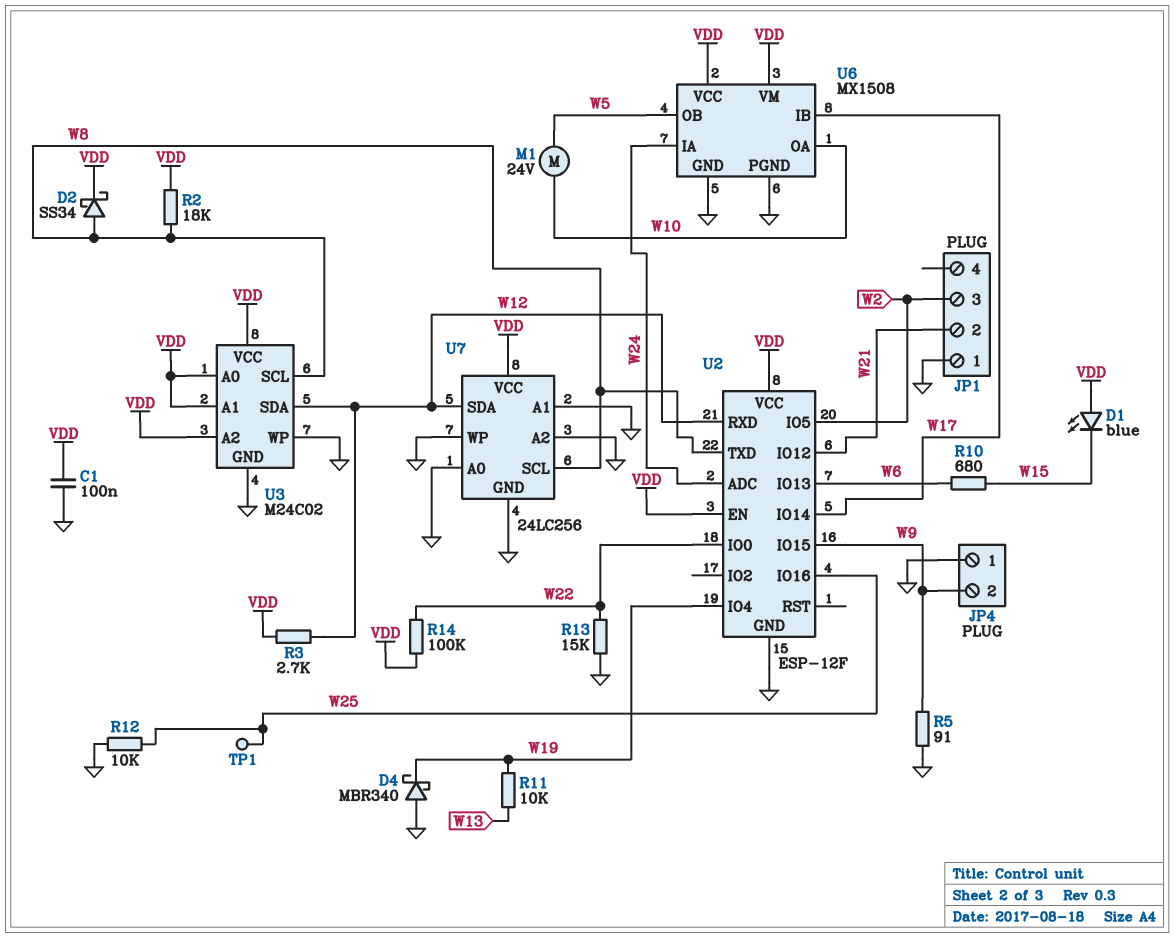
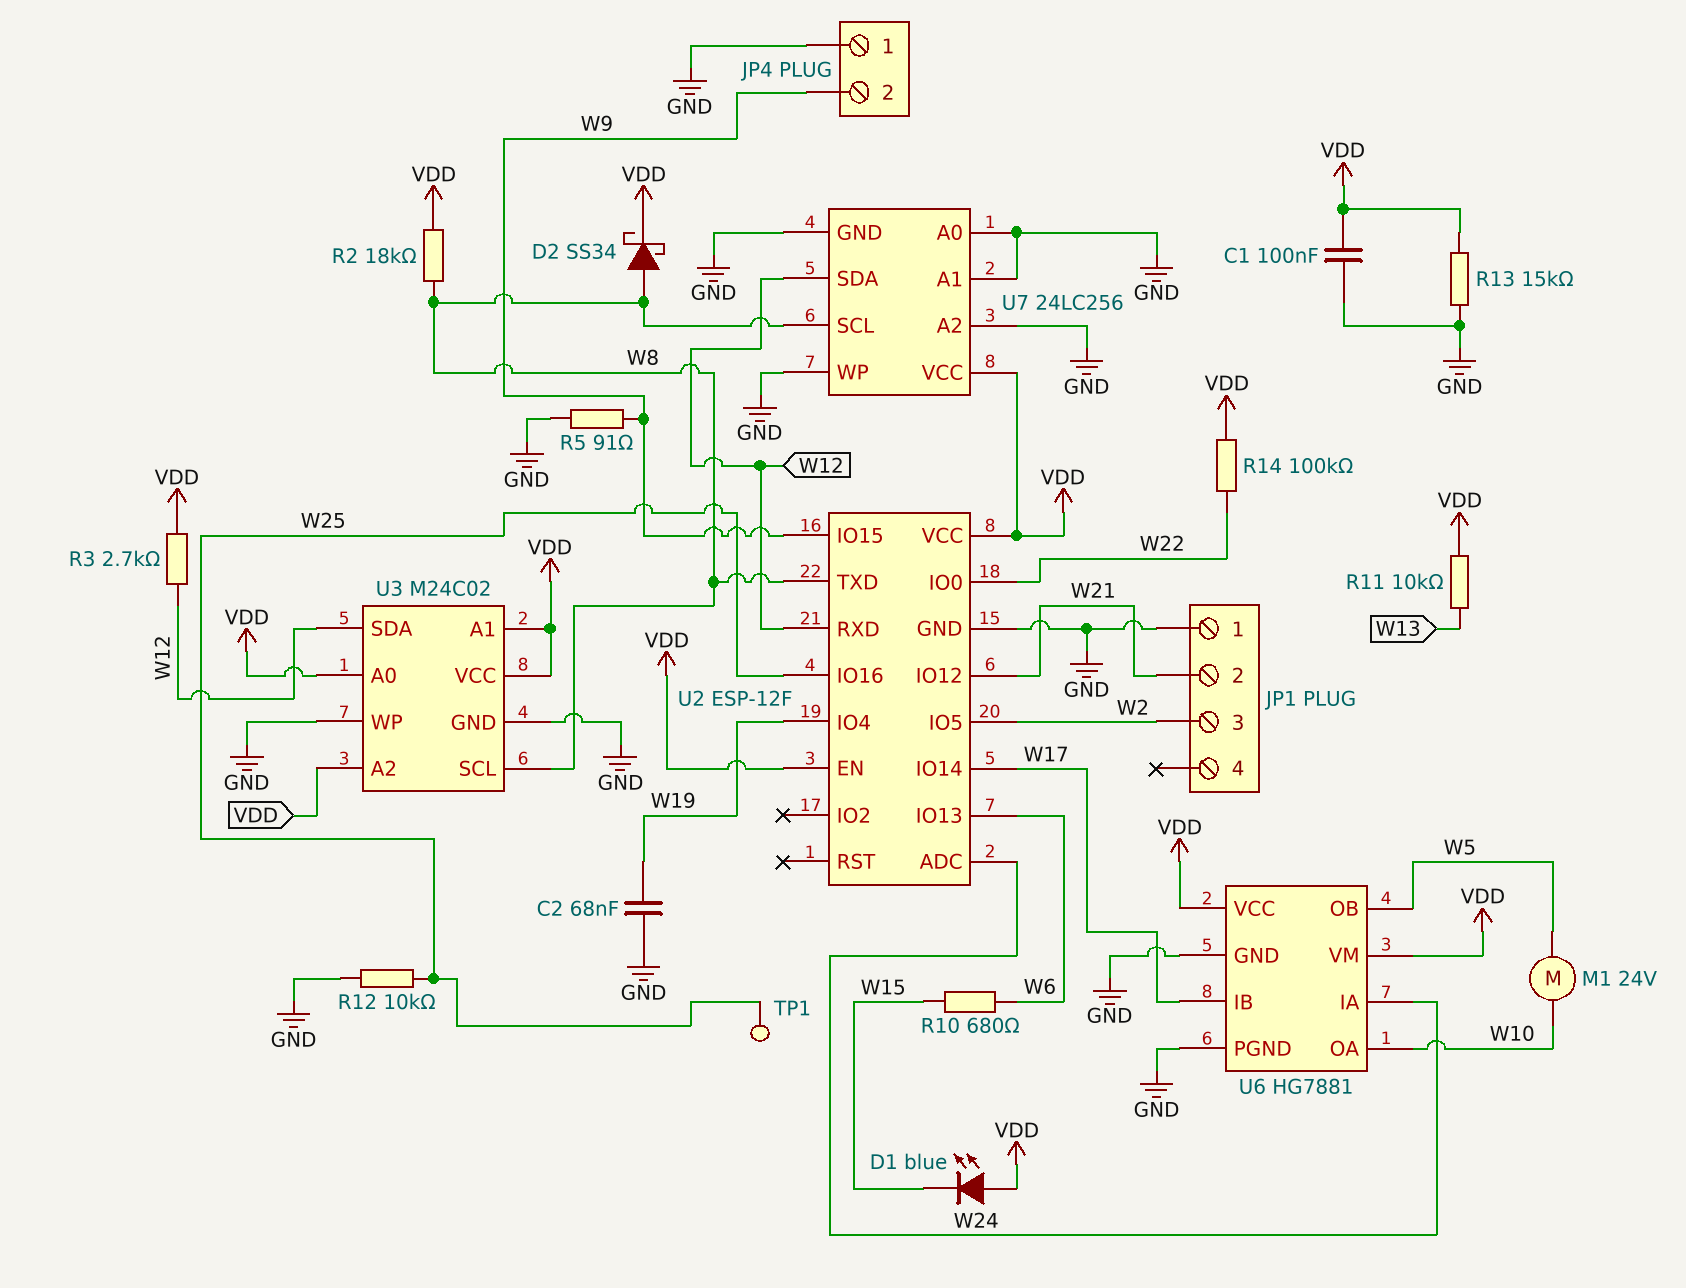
C2: none -> 68nF (GND, W19)
D4: schottky MBR340 (A GND, K W19) -> none
R11: 10k (W13, W19) -> 10k (VDD, W13)
R13: 15k (GND, W22) -> 15k (GND, VDD)
U6: MX1508 -> HG7881

